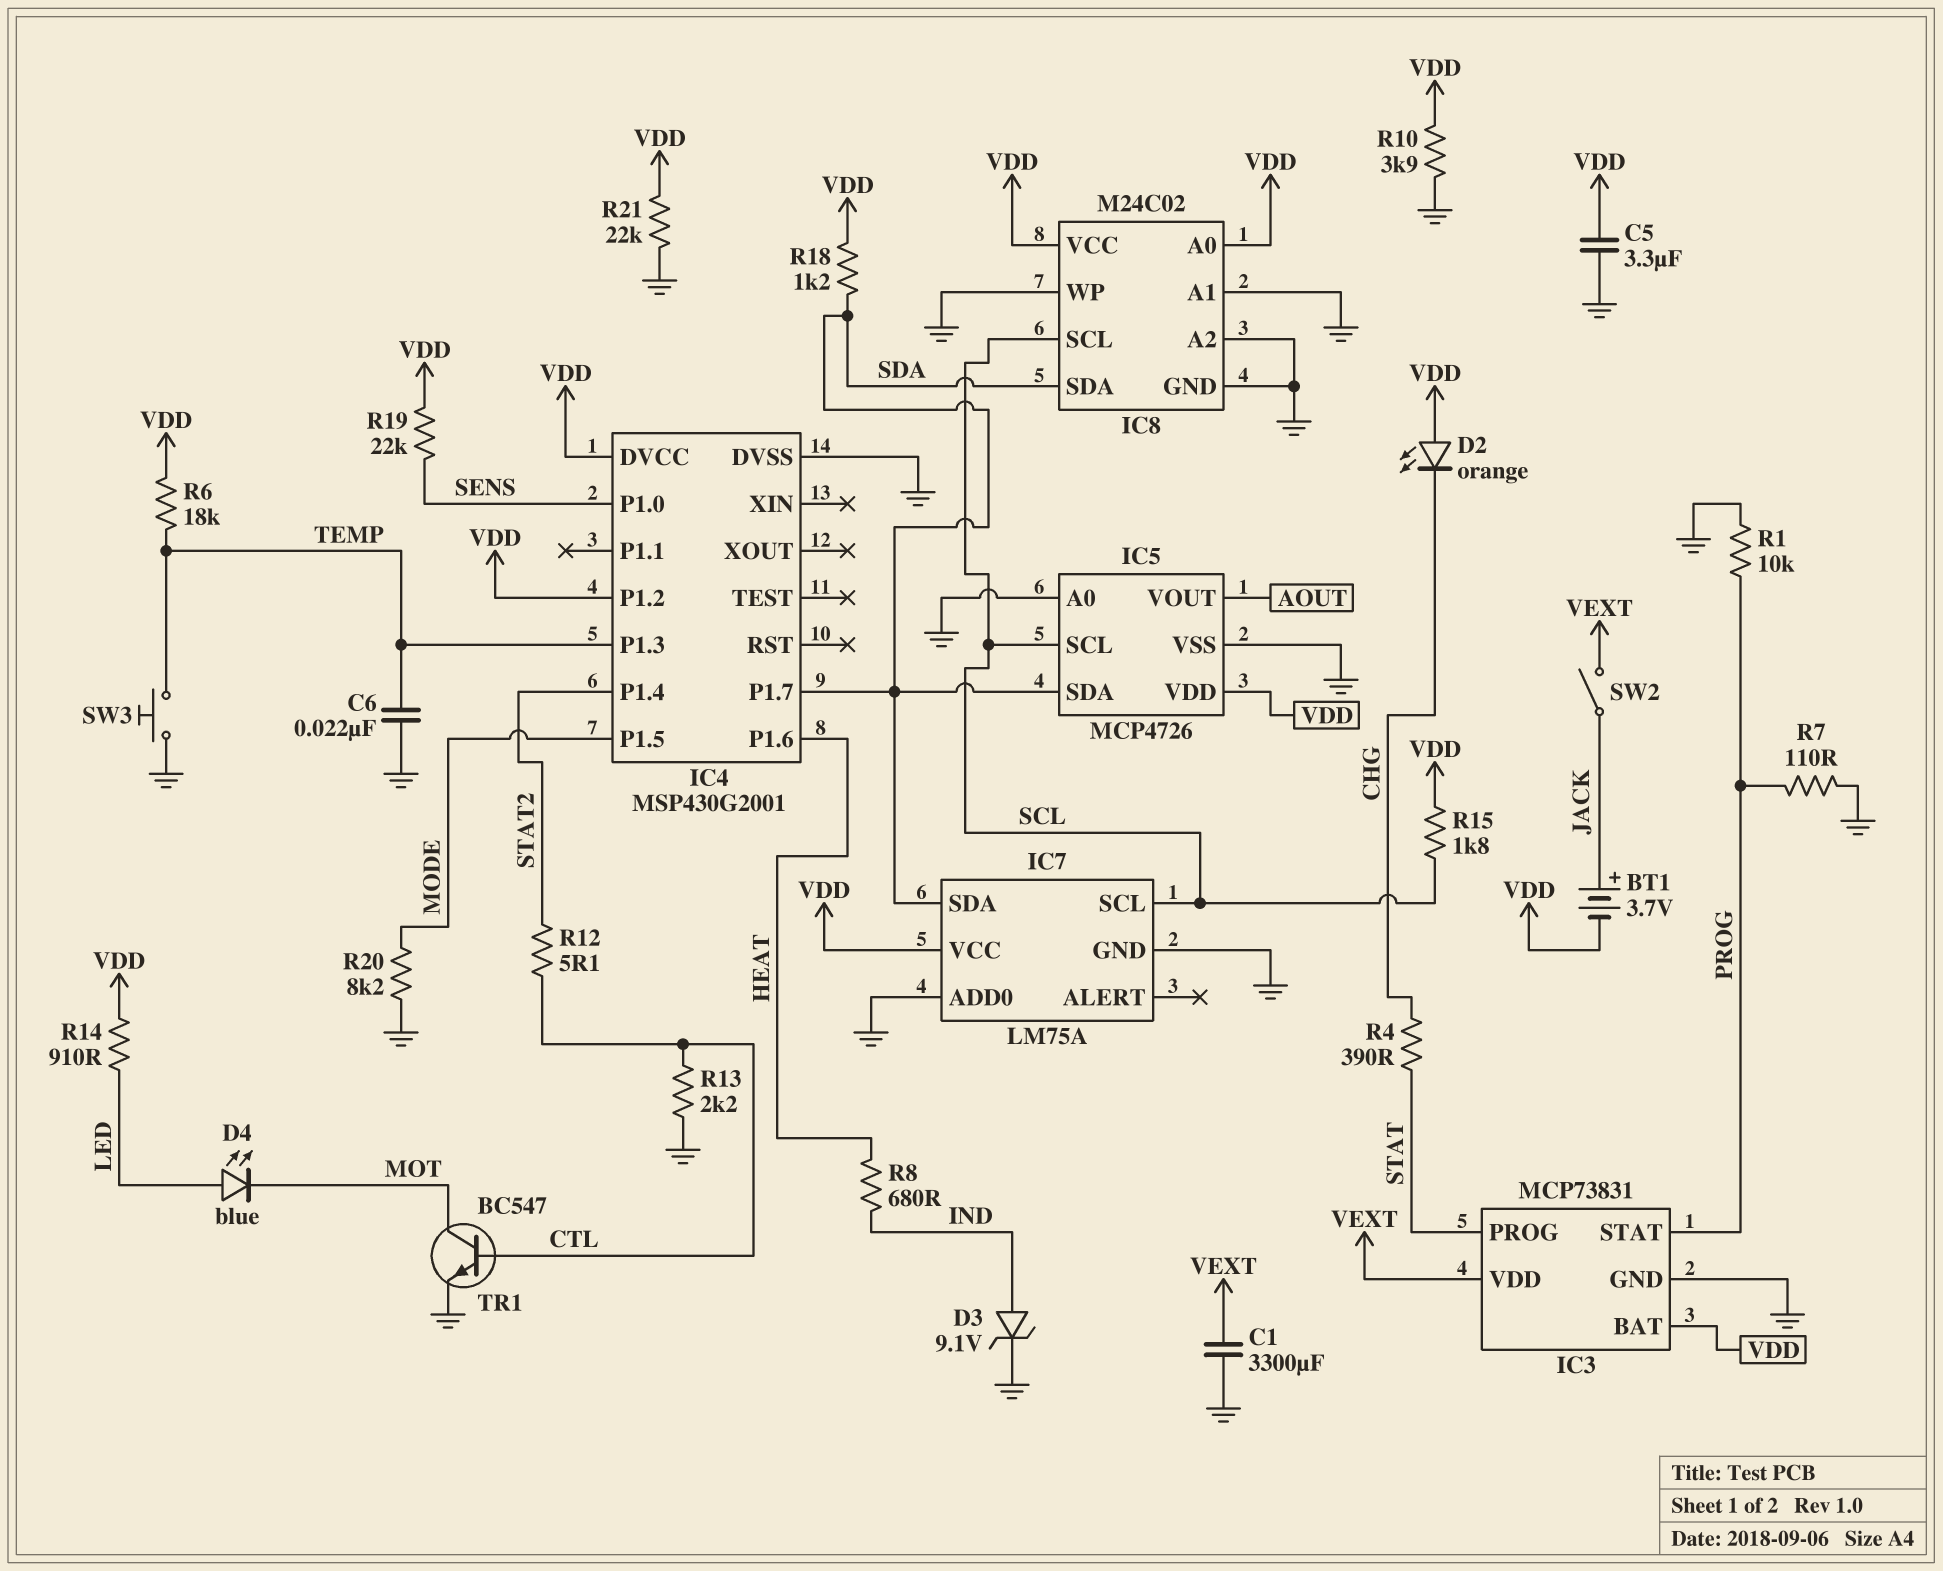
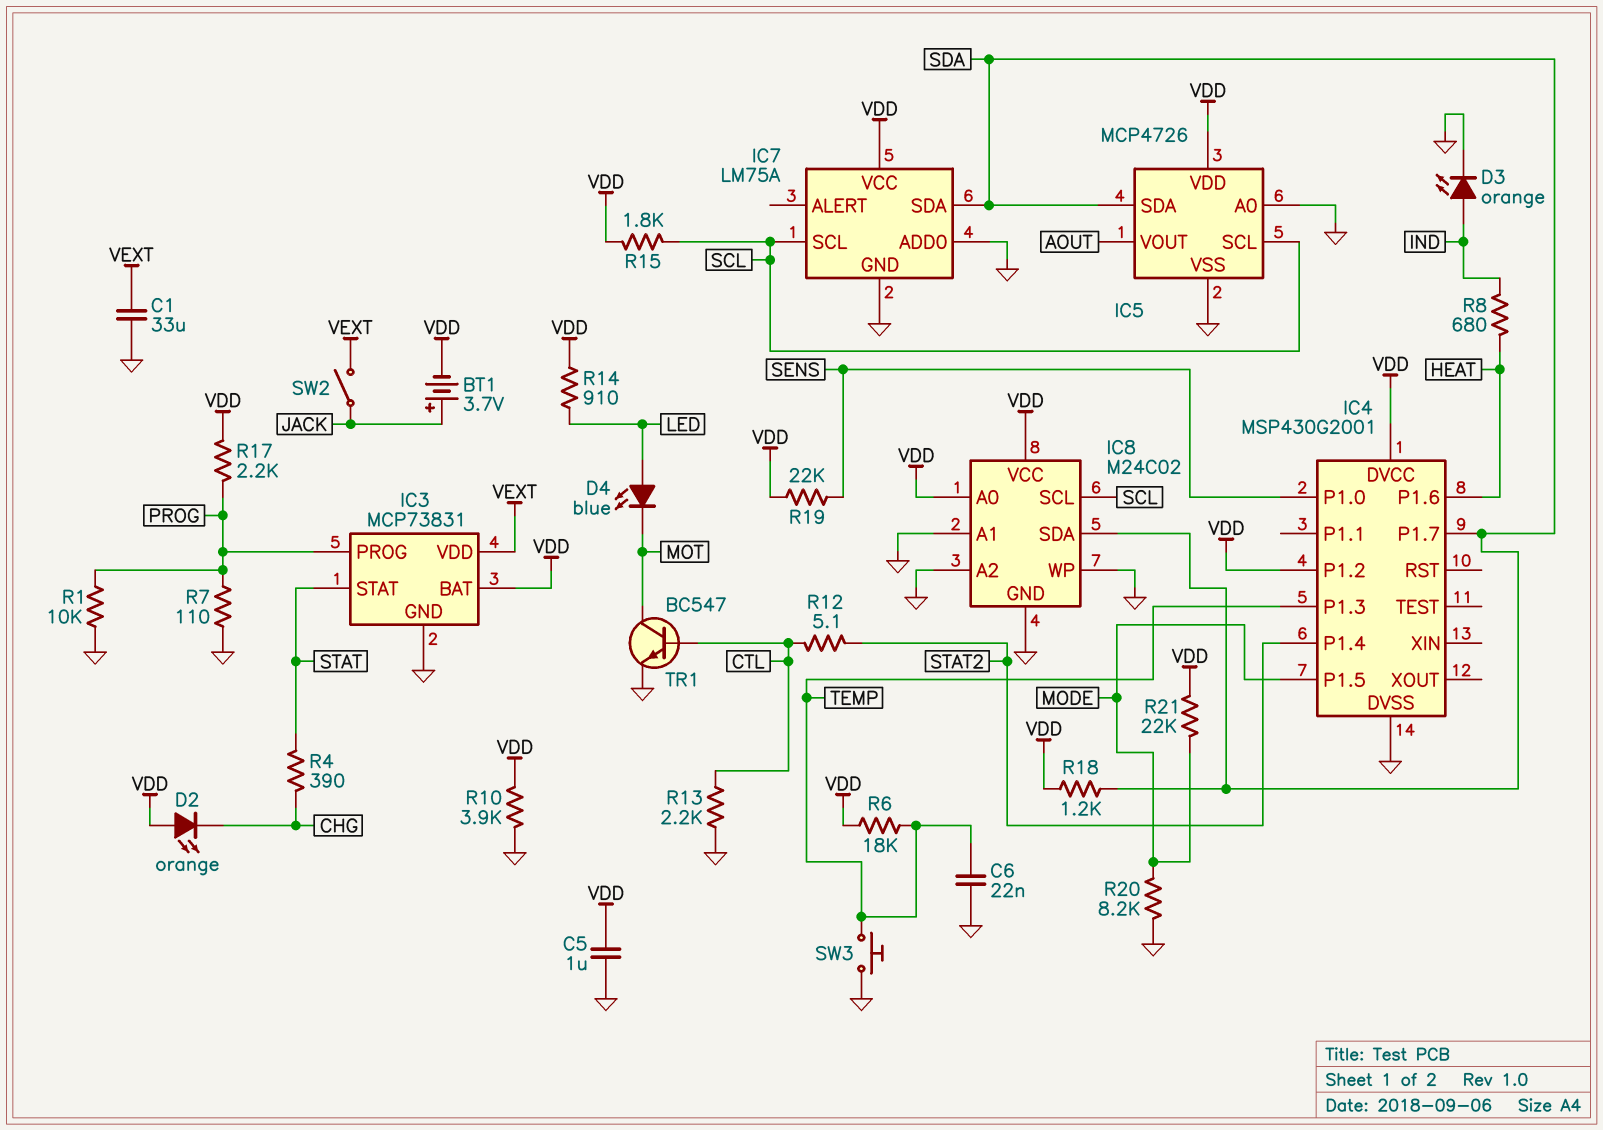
C1: 3300uF (GND, VEXT) -> 33uF (GND, VEXT)
C5: 3.3uF (GND, VDD) -> 1uF (GND, VDD)
D3: zener 9.1V (A IND, K GND) -> LED orange (A IND, K GND)
IC3 pin PROG: STAT -> PROG
IC3 pin STAT: PROG -> STAT
R17: none -> 2.2k (PROG, VDD)
R21: 22k (GND, VDD) -> 22k (MODE, VDD)

